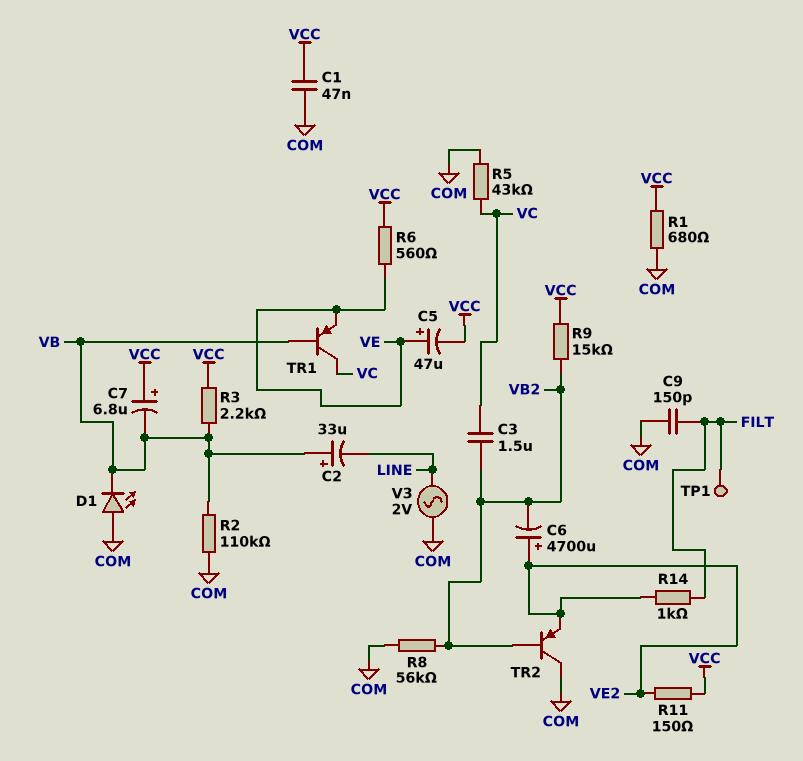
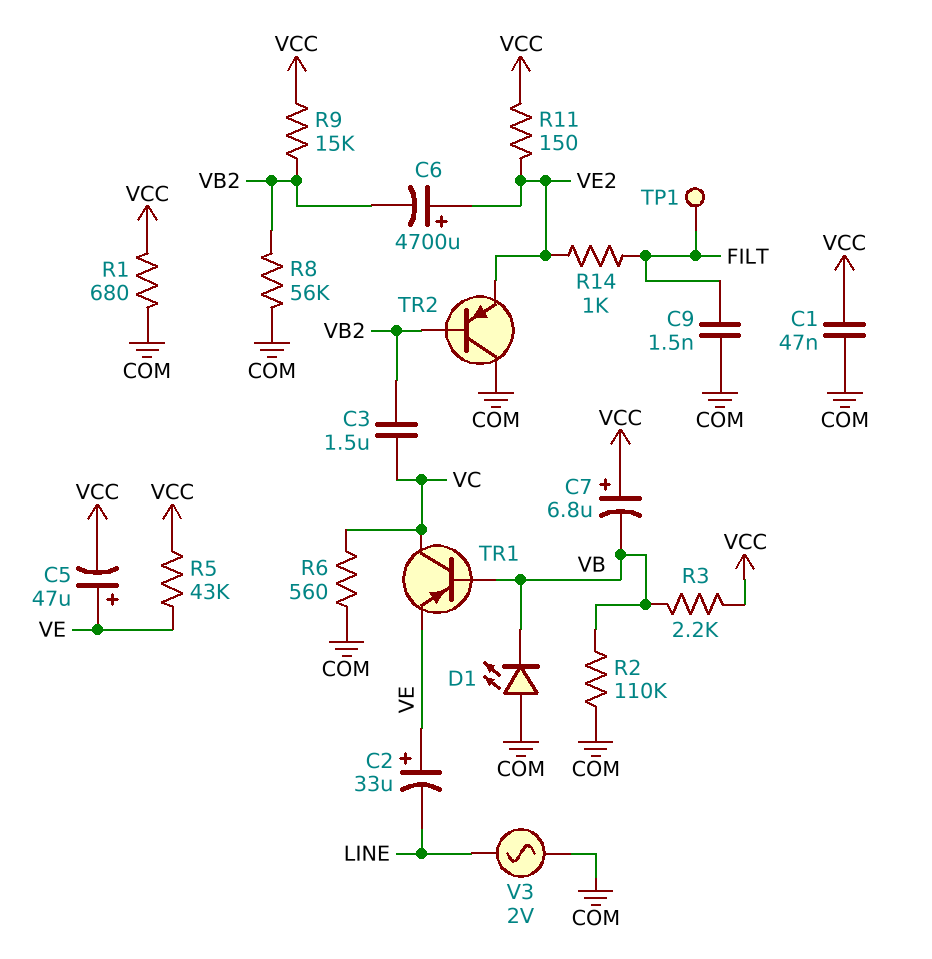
C2: 33uF (plus VB, minus LINE) -> 33uF (plus VE, minus LINE)
C9: 150pF (COM, FILT) -> 1.5nF (COM, FILT)
R5: 43k (COM, VC) -> 43k (VCC, VE)
R6: 560 (VCC, VE) -> 560 (COM, VC)

